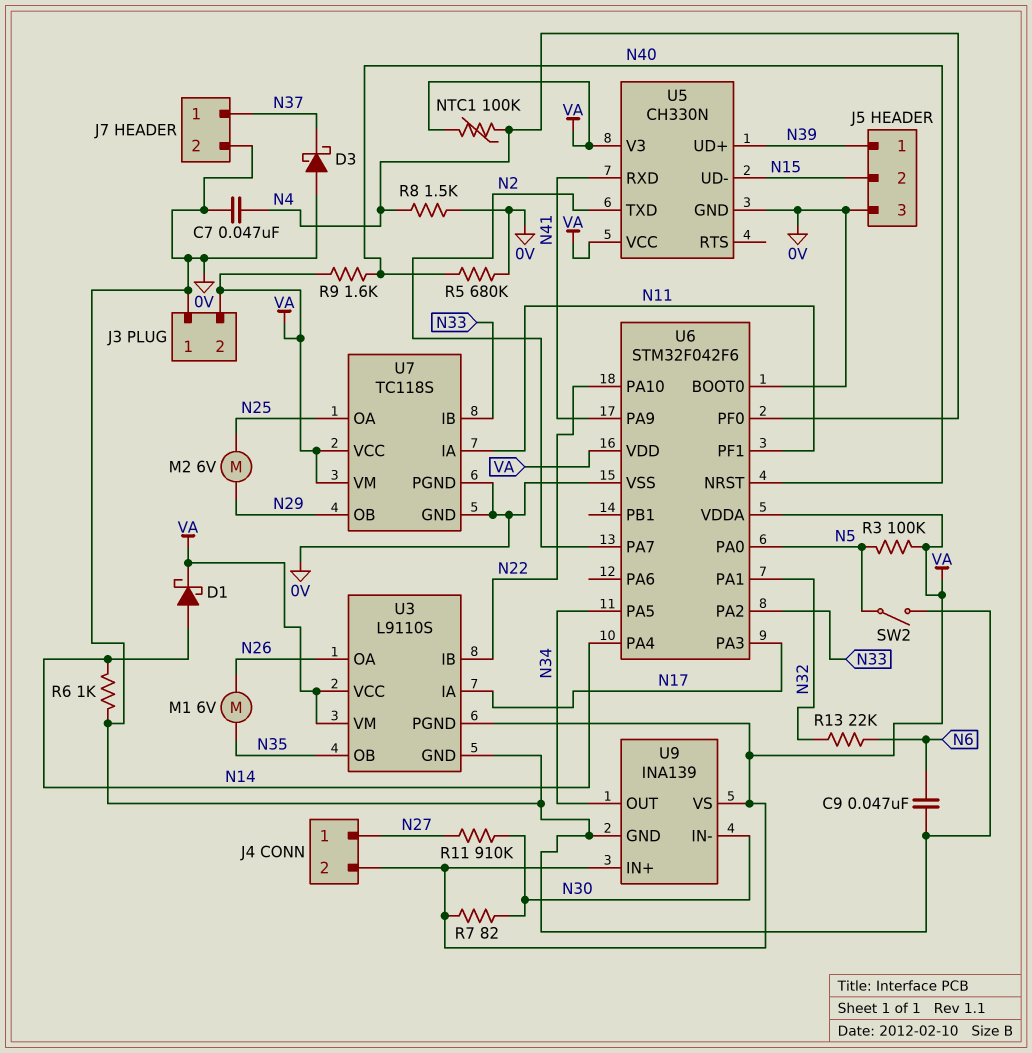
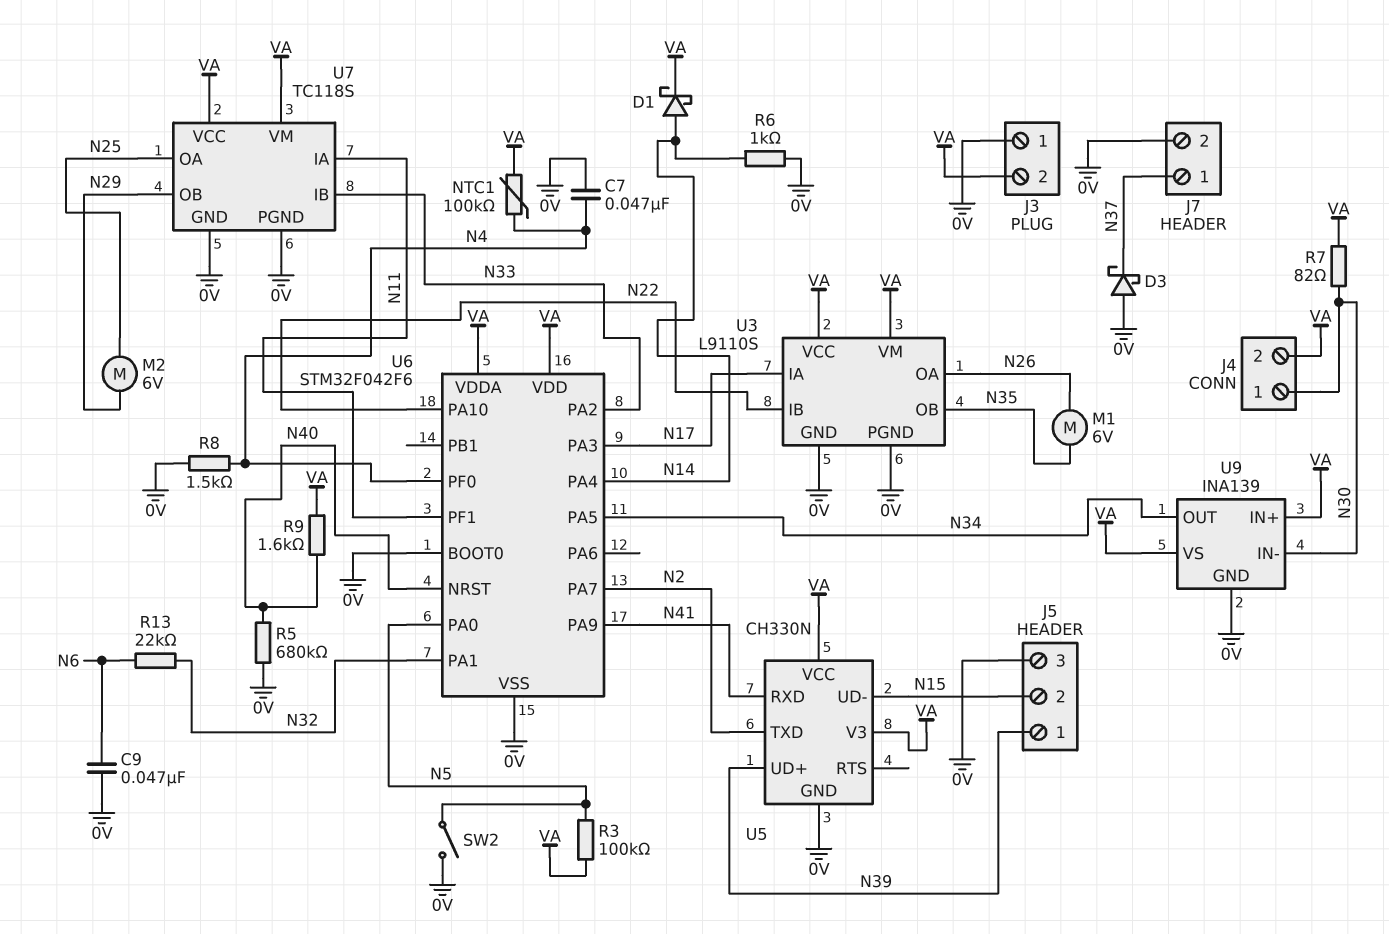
J4 pin 1: N27 -> N30
R11: 910k (N27, N30) -> none
U3 pin PGND: VA -> 0V

